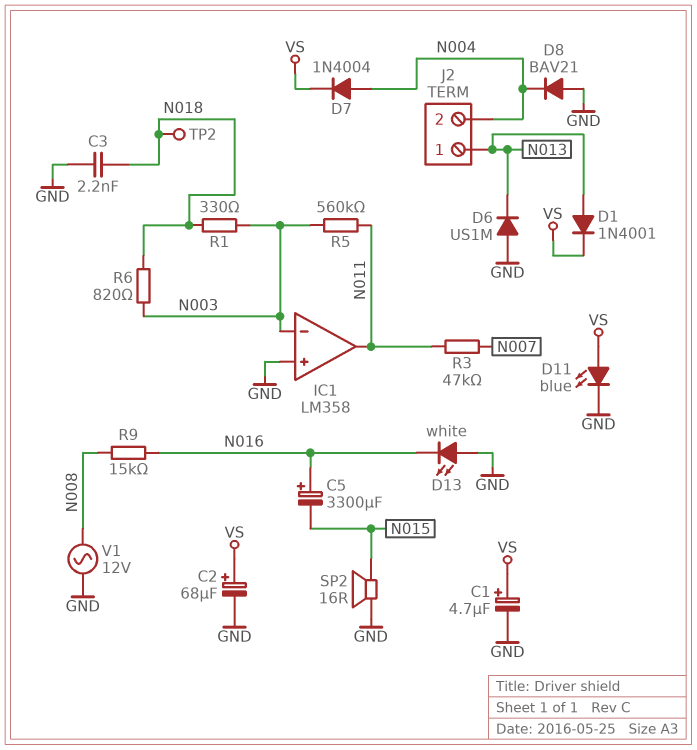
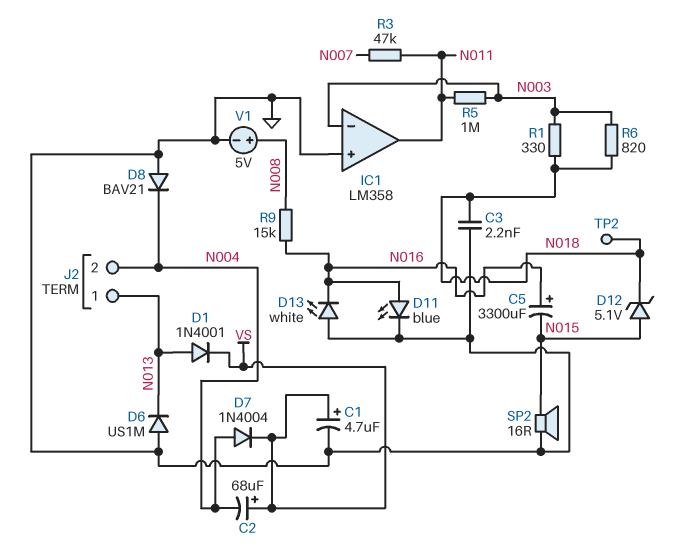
C2: 68uF (plus VS, minus GND) -> 68uF (plus VS, minus N004)
D11: LED blue (A VS, K GND) -> LED blue (A N016, K GND)
D12: none -> zener 5.1V (A N015, K N018)
R5: 560k (N003, N011) -> 1M (N003, N011)
V1: AC 12V (GND, N008) -> 5V (plus N008, minus GND)

